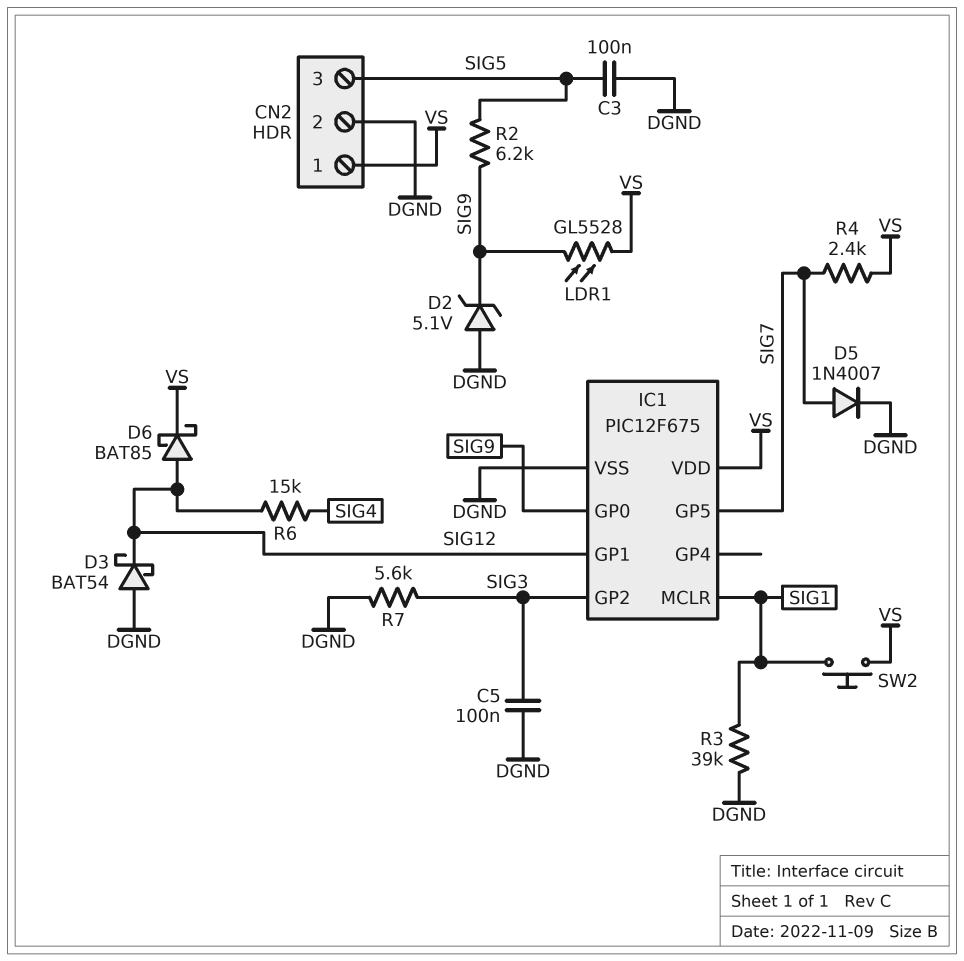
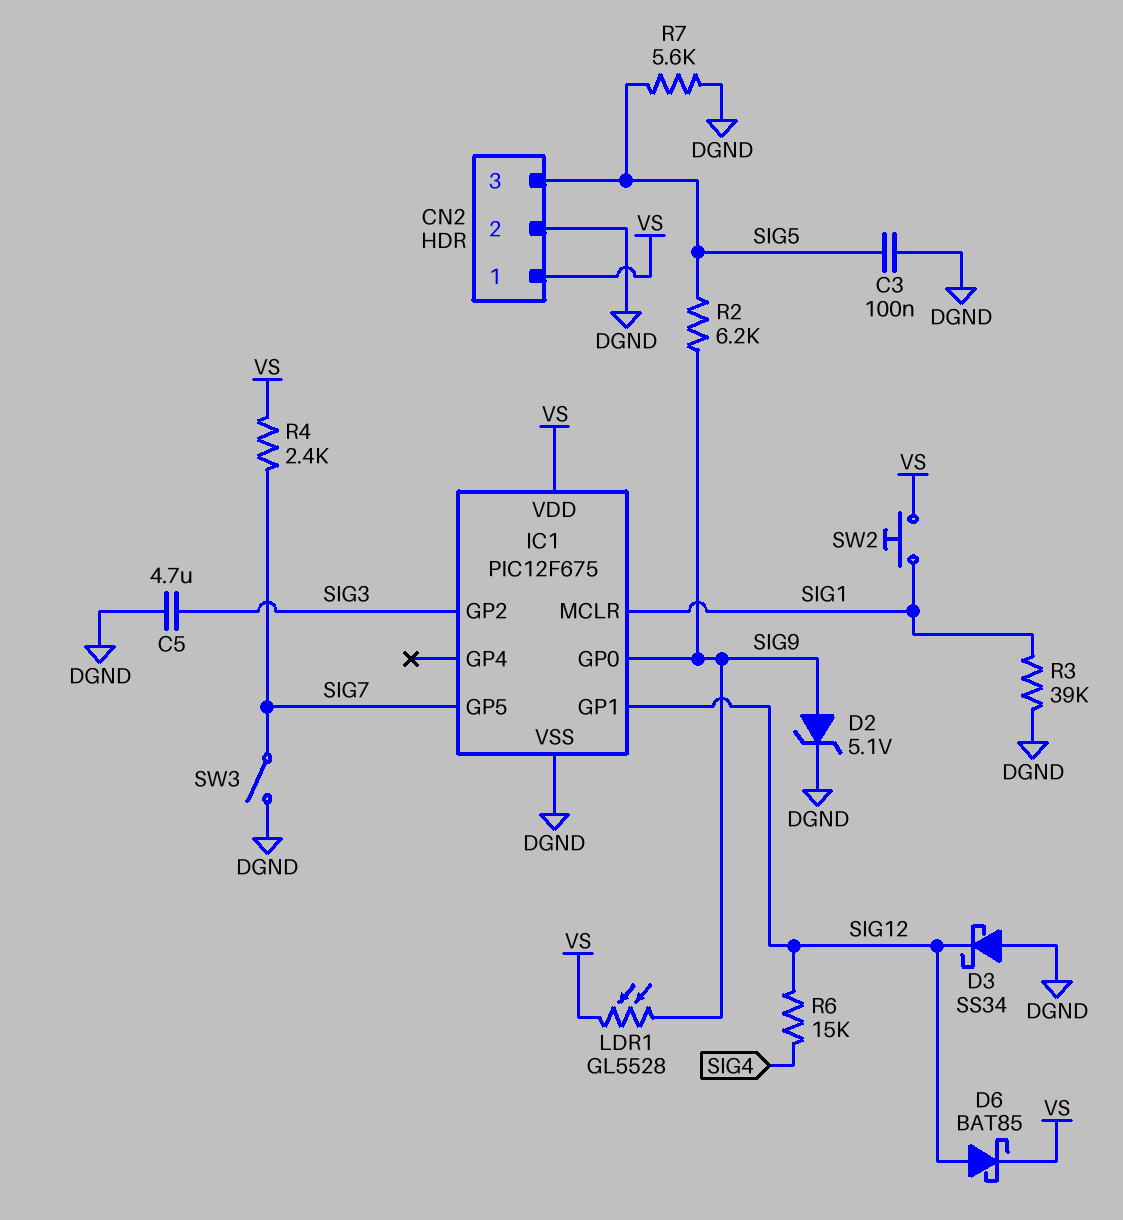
C5: 100nF (DGND, SIG3) -> 4.7uF (DGND, SIG3)
D2: zener 5.1V (A DGND, K SIG9) -> zener 5.1V (A SIG9, K DGND)
D3: schottky BAT54 (A DGND, K SIG12) -> schottky SS34 (A DGND, K SIG12)
D5: diode 1N4007 (A SIG7, K DGND) -> none
R7: 5.6k (DGND, SIG3) -> 5.6k (DGND, SIG5)
SW3: none -> switch (DGND, SIG7)

